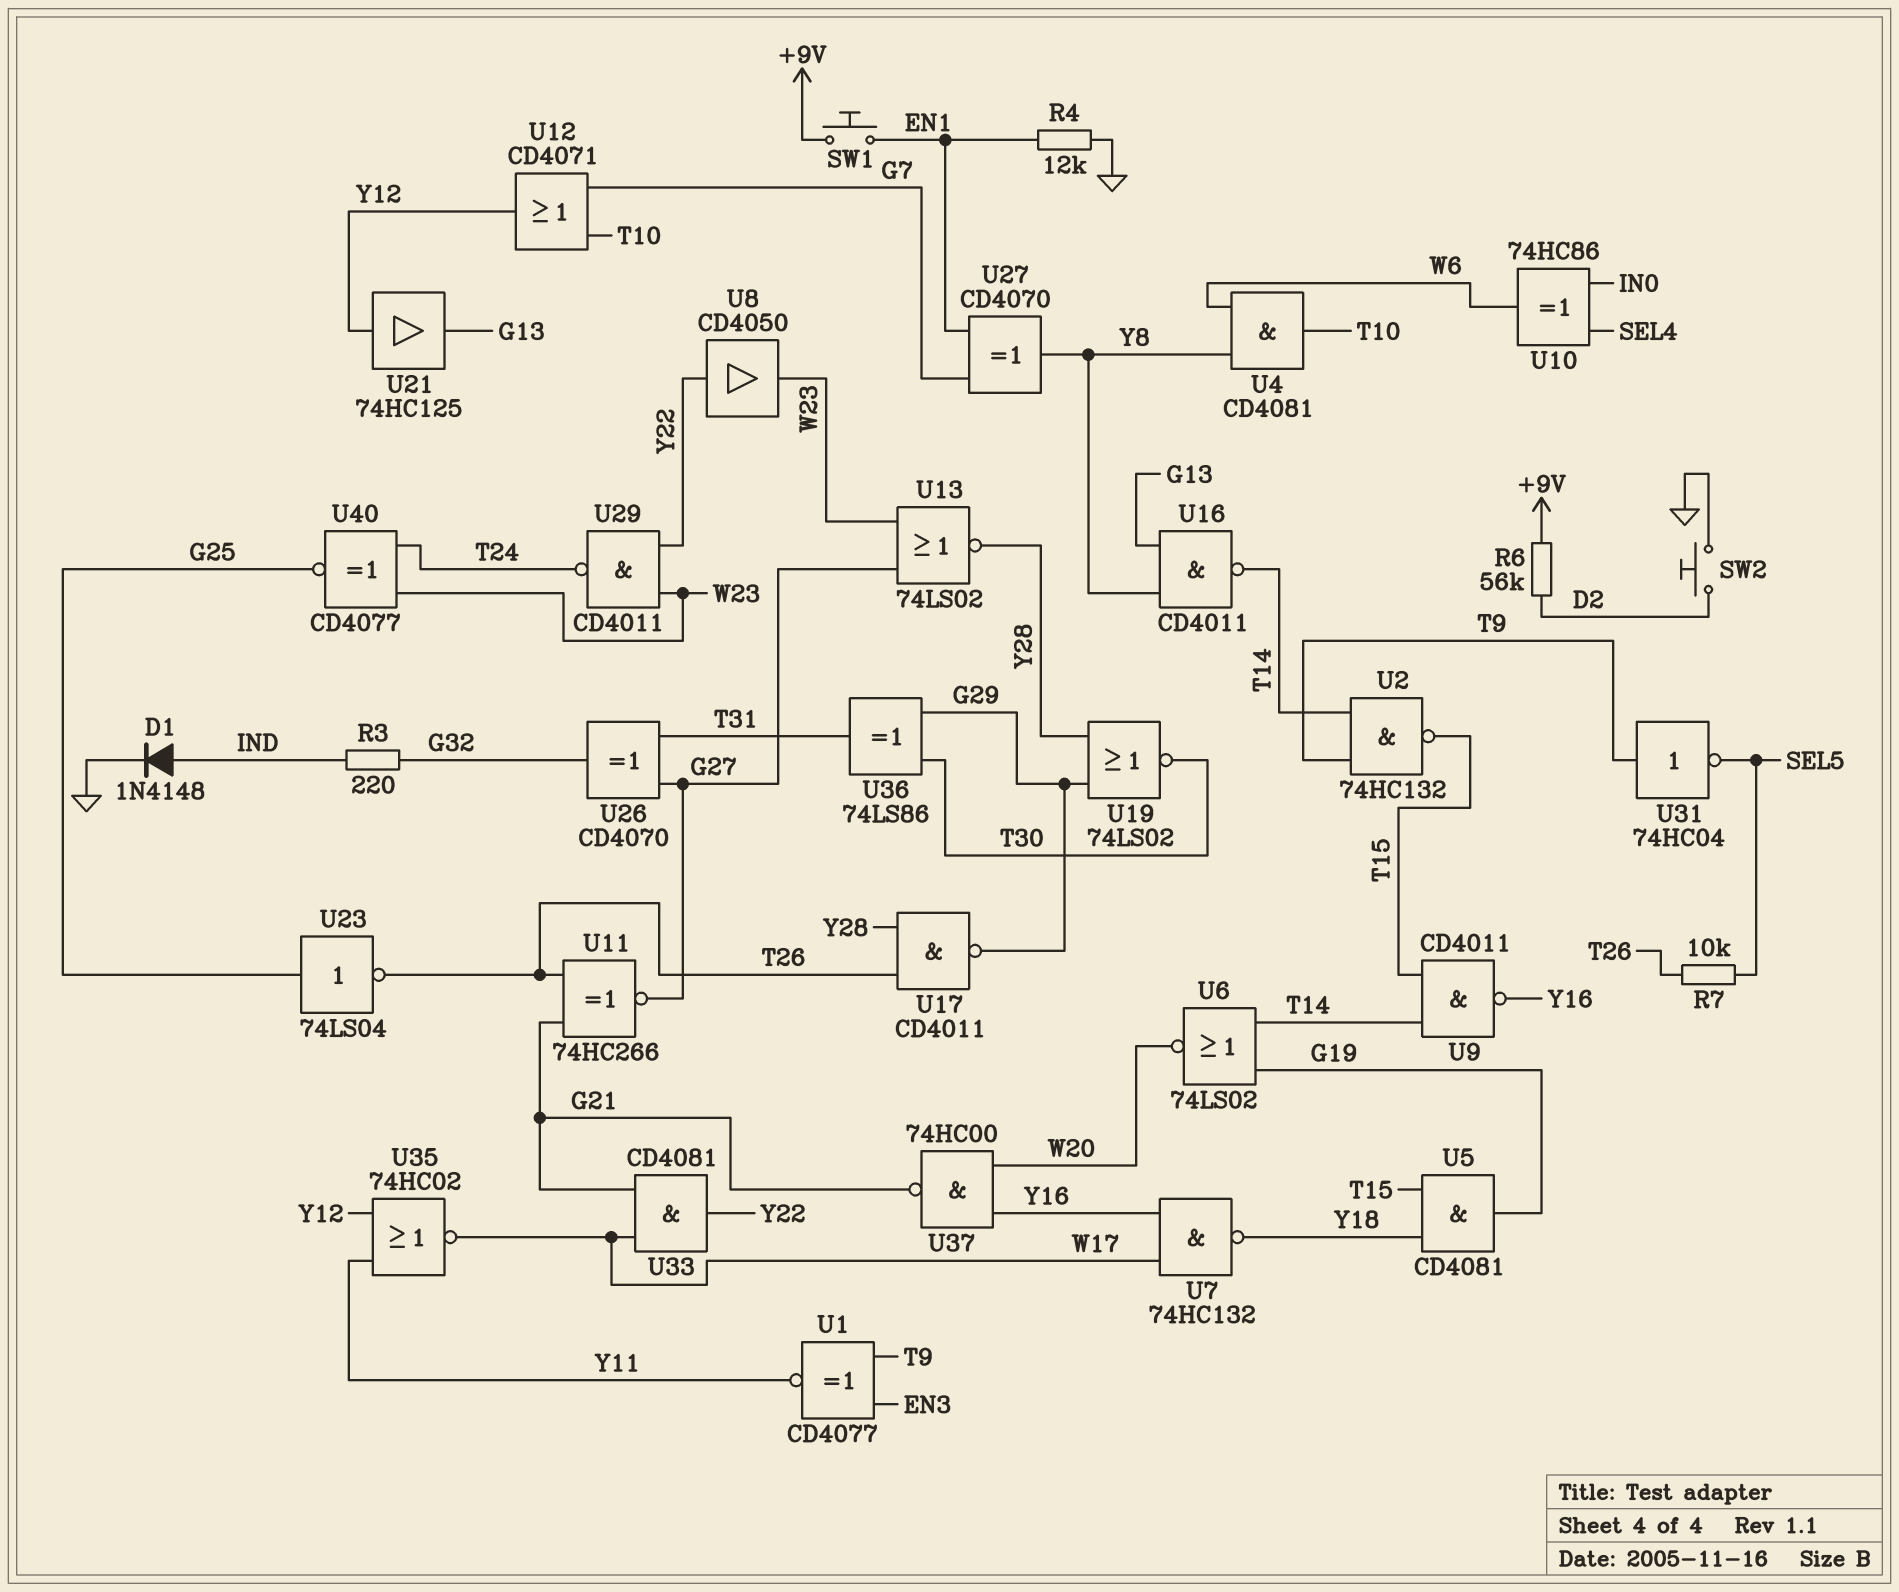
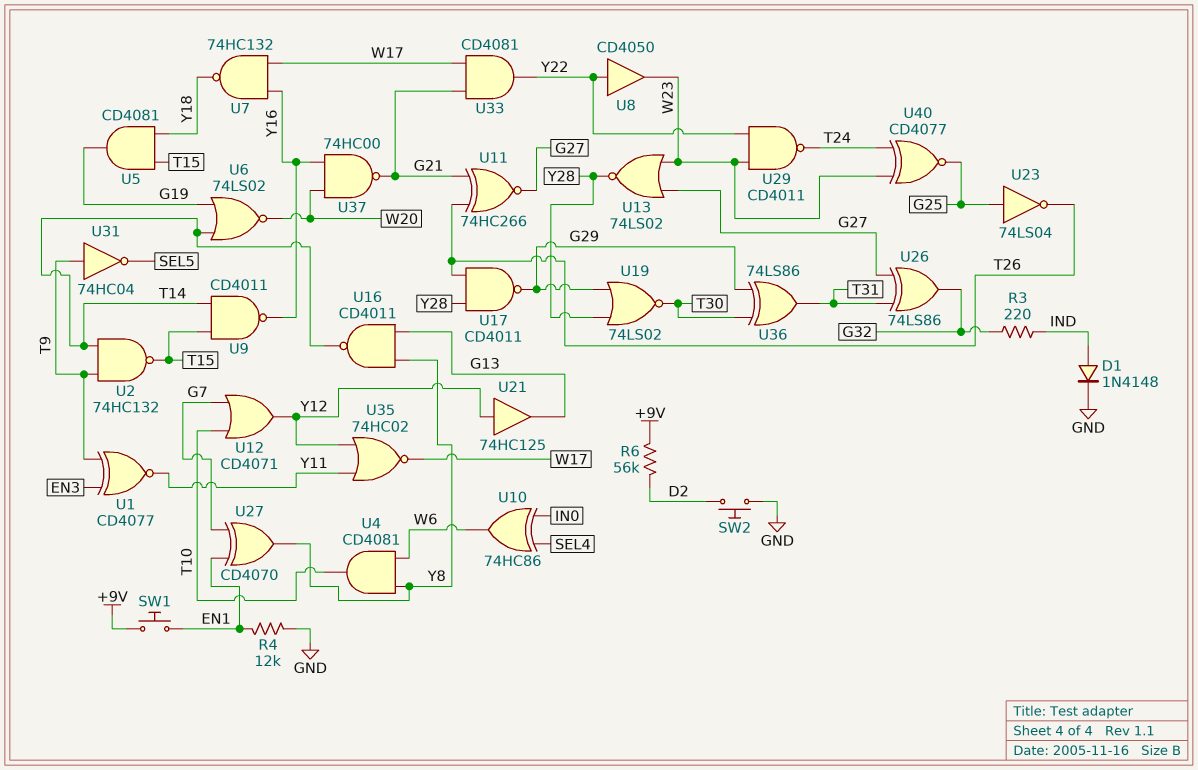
R7: 10k (SEL5, T26) -> none
U26: XOR CD4070 (in G27, in T31, out G32) -> XOR 74LS86 (in G27, in T31, out G32)

